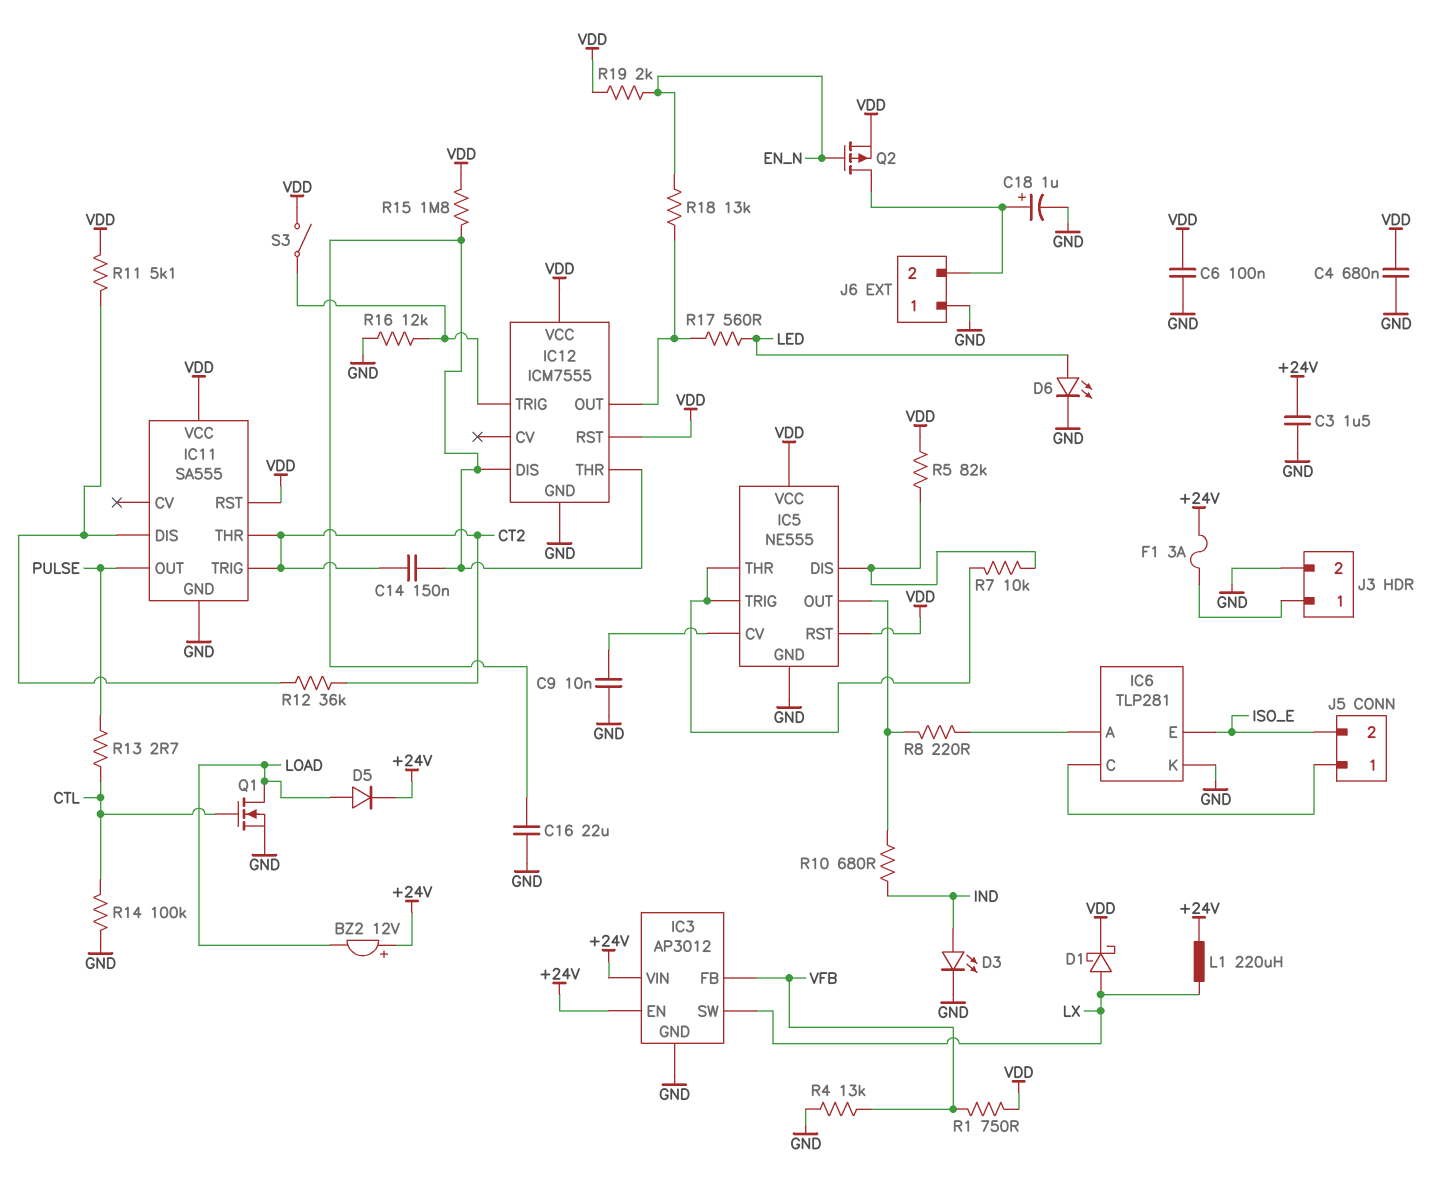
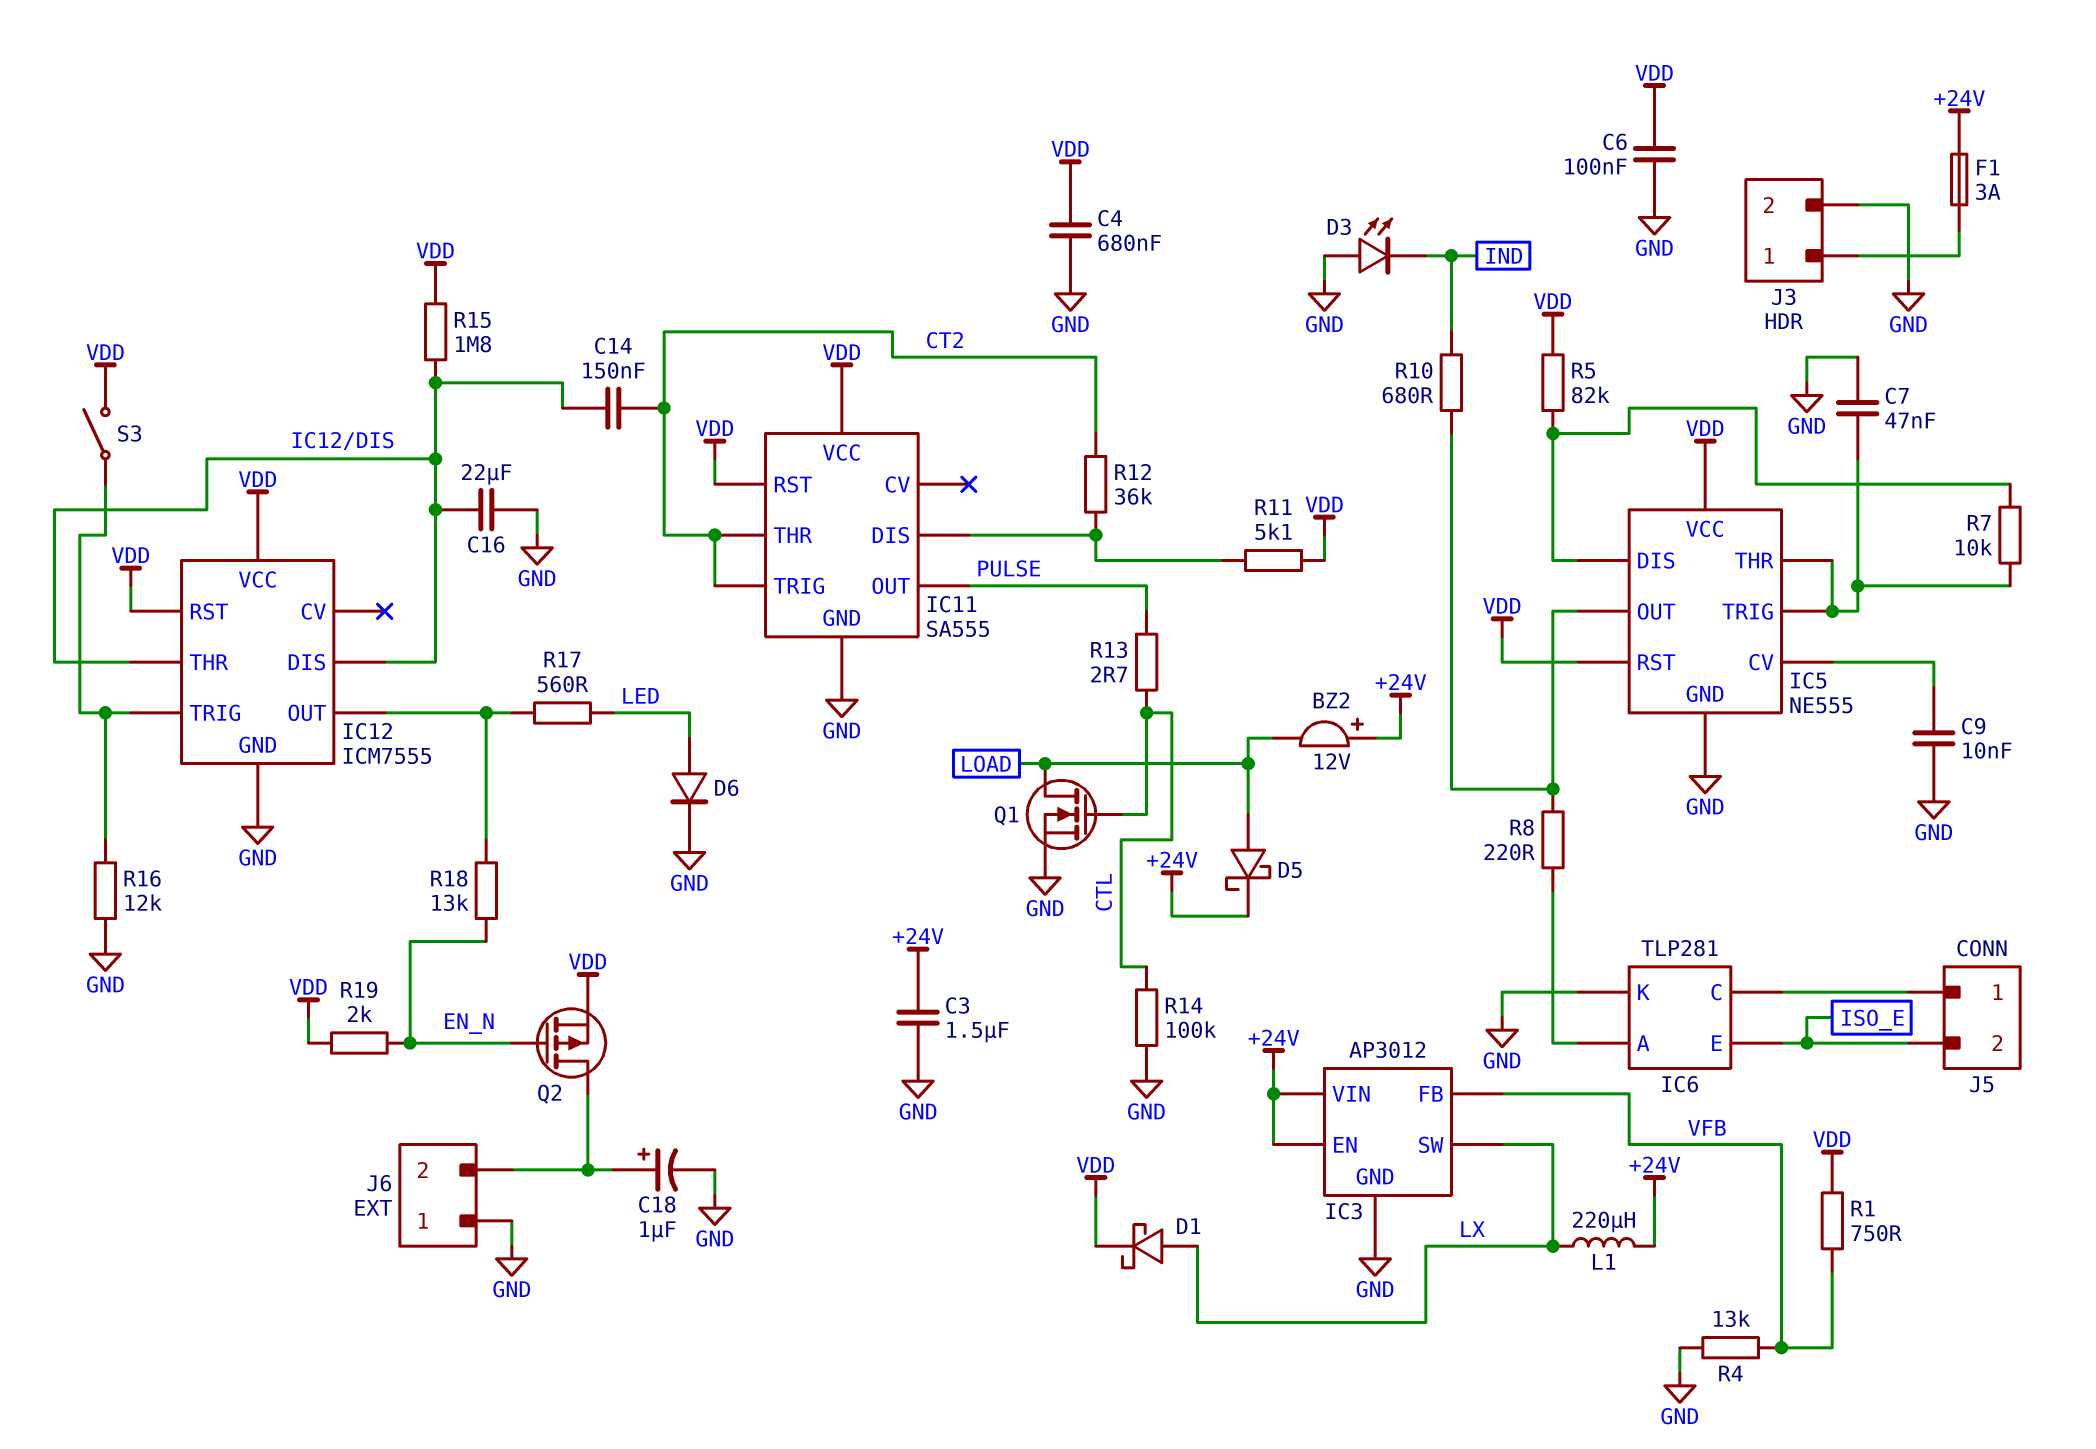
C7: none -> 47nF (GND, IC5/THR)
D3: LED (A IND, K GND) -> LED (A GND, K IND)
D5: diode (A LOAD, K +24V) -> schottky (A LOAD, K +24V)
D6: LED (A LED, K GND) -> diode (A LED, K GND)

